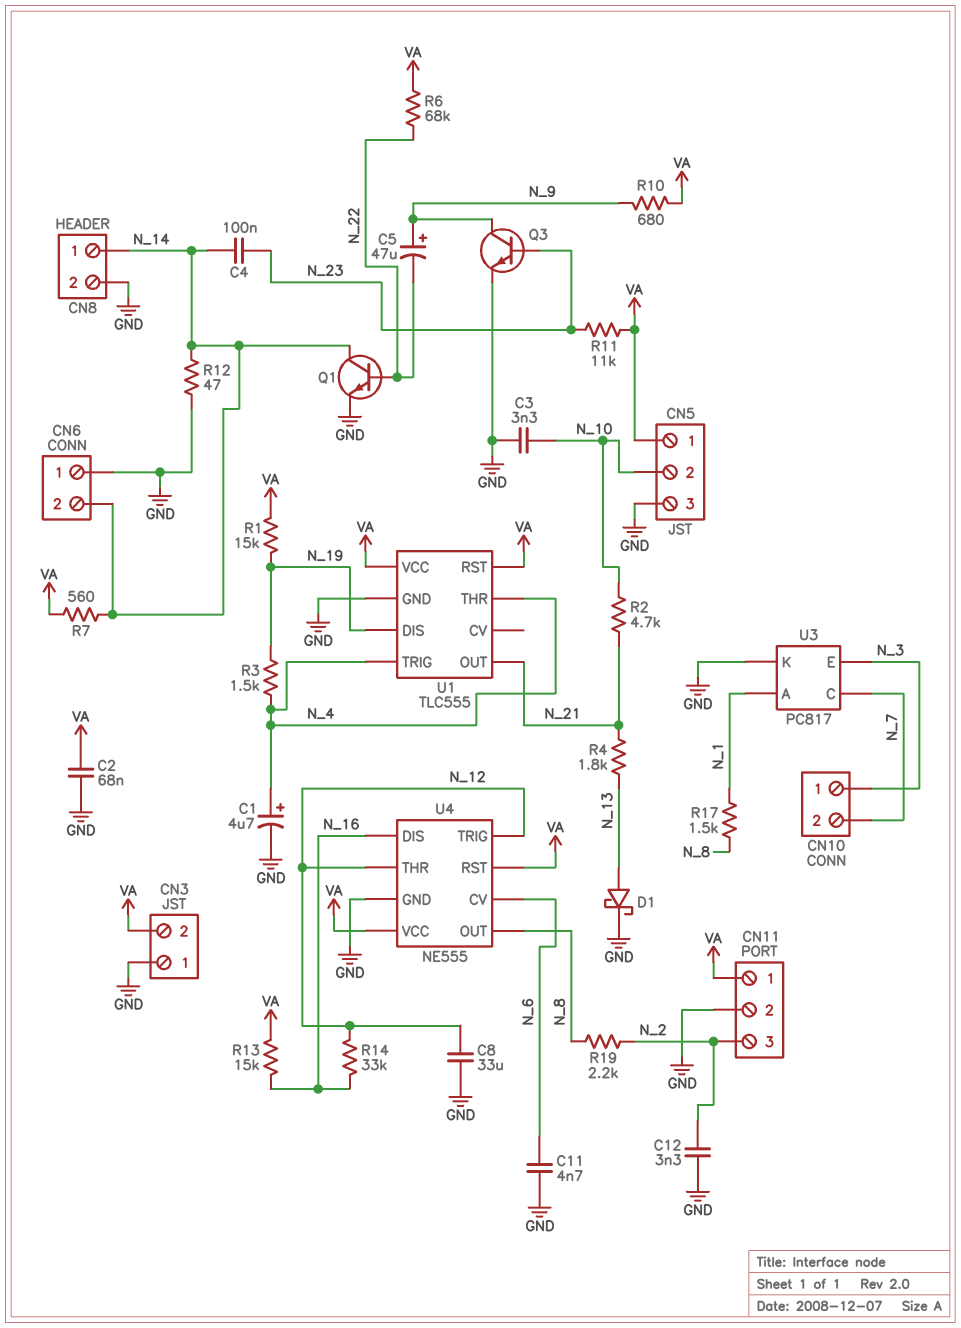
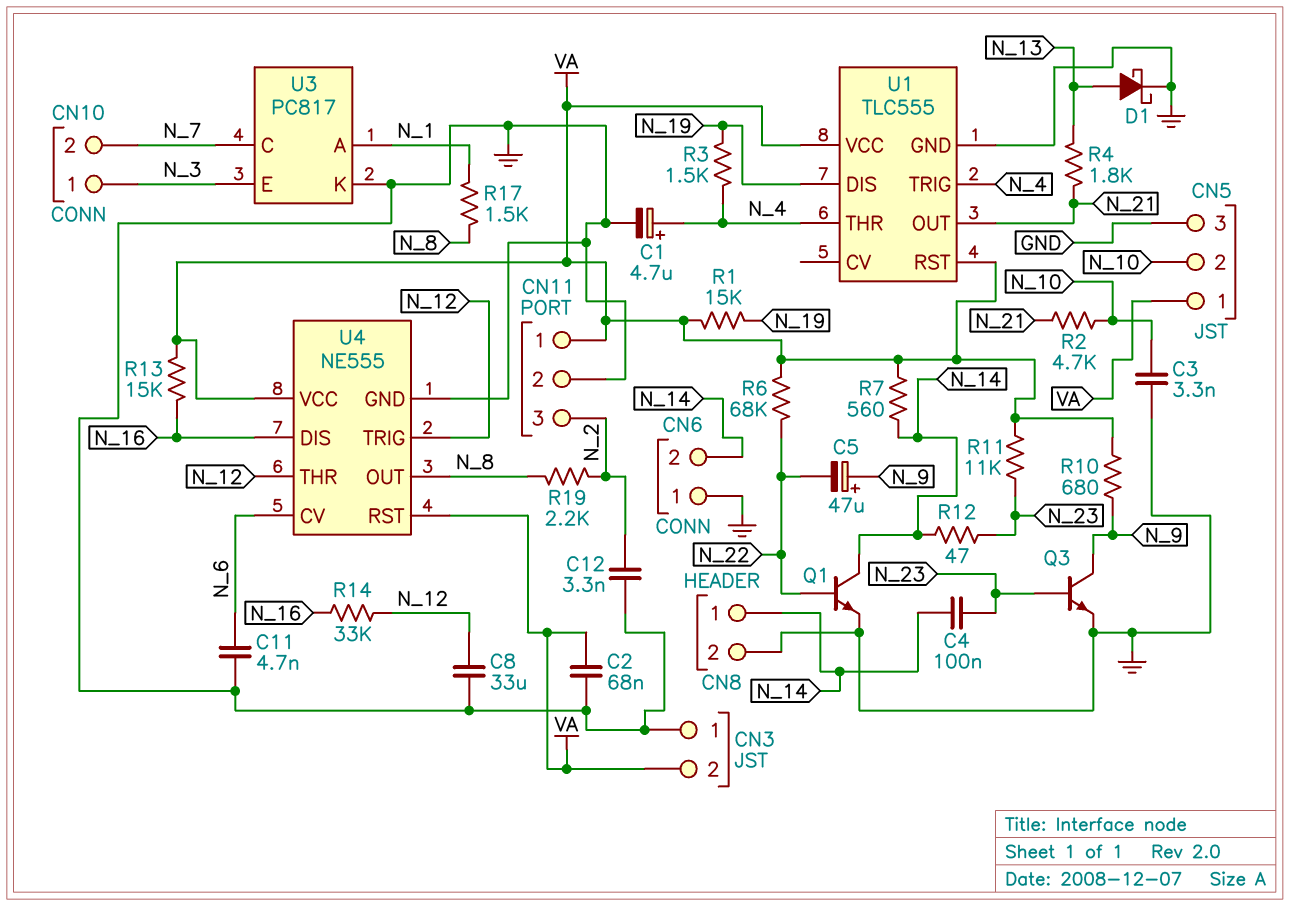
R12: 47 (GND, N_14) -> 47 (N_14, N_23)

